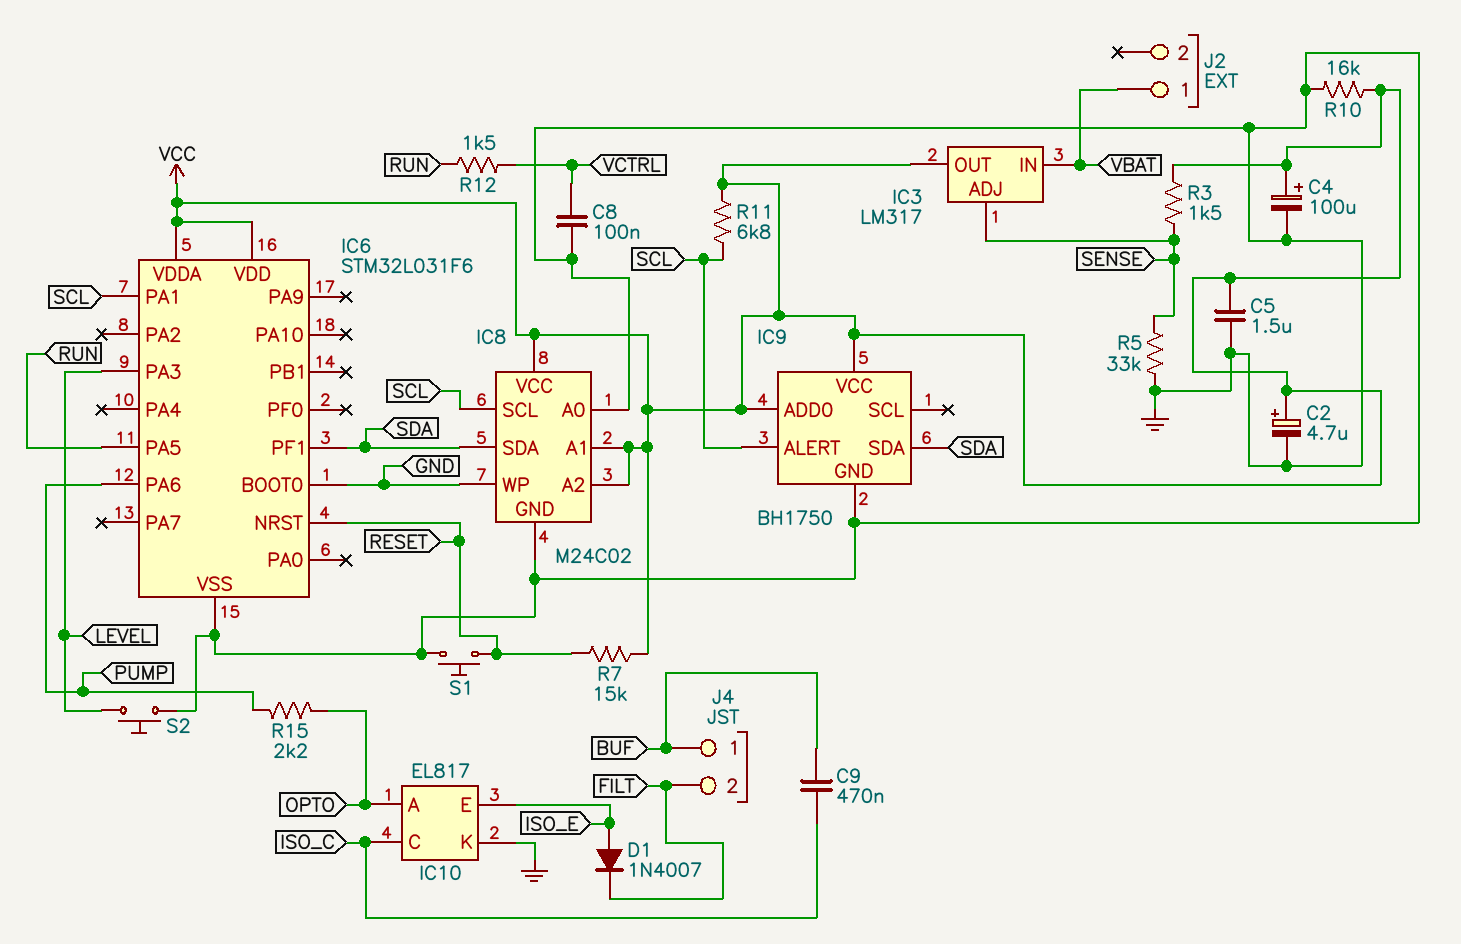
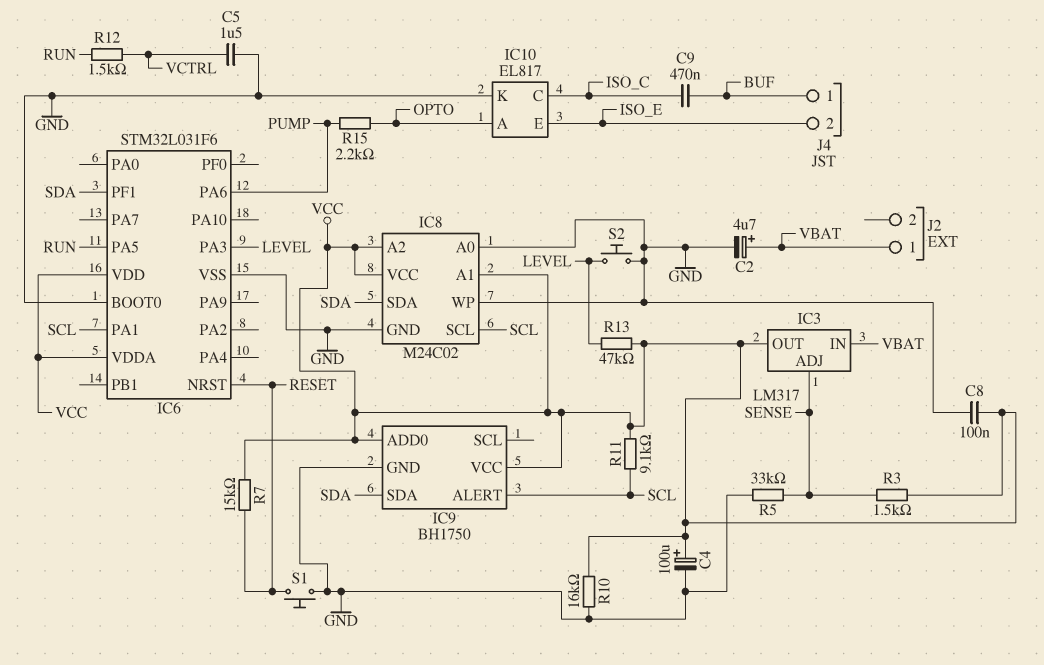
C2: 4.7uF (plus VCC, minus GND) -> 4.7uF (plus VBAT, minus GND)
C5: 1.5uF (GND, VCC) -> 1.5uF (GND, VCTRL)
C8: 100nF (GND, VCTRL) -> 100nF (GND, VCC)
D1: diode 1N4007 (A ISO_E, K FILT) -> none
J4 pin 2: FILT -> ISO_E
R11: 6.8k (SCL, VCC) -> 9.1k (SCL, VCC)
R13: none -> 47k (LEVEL, VCC)

